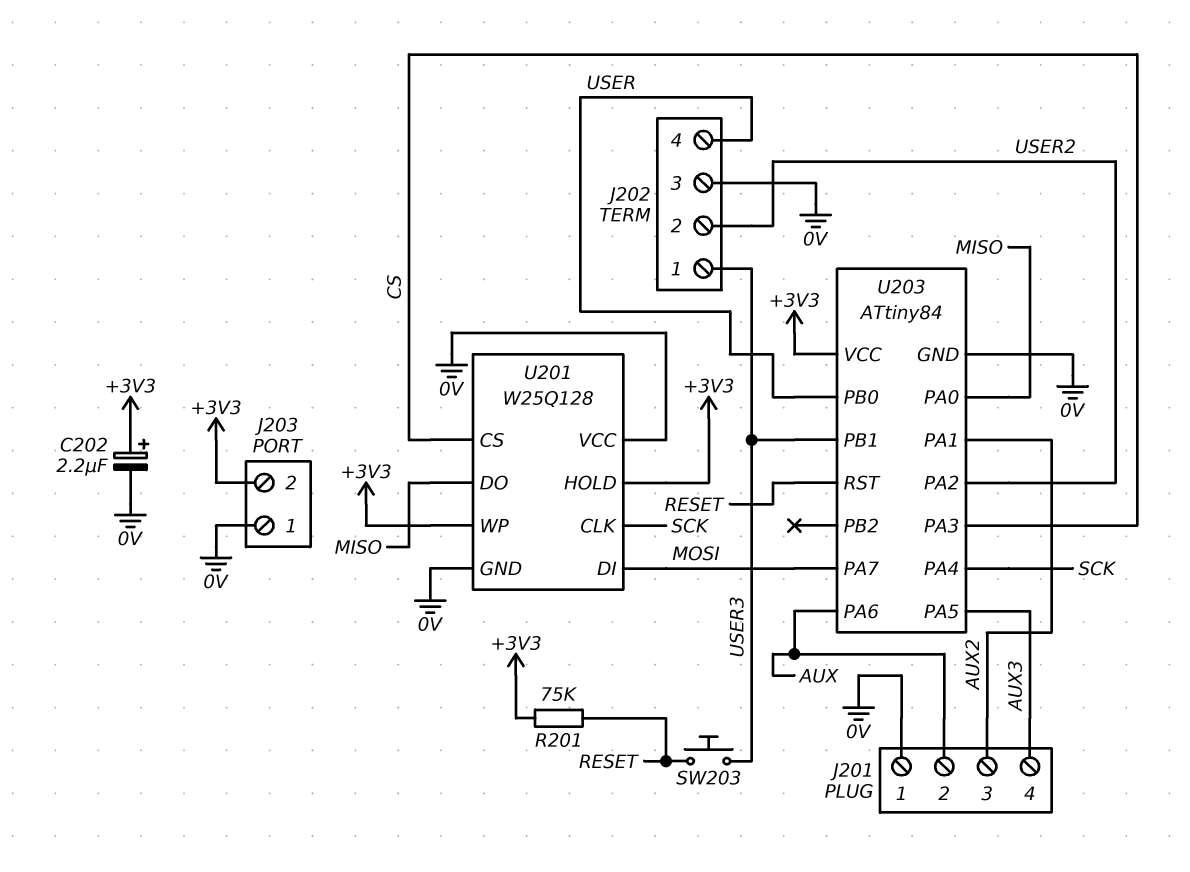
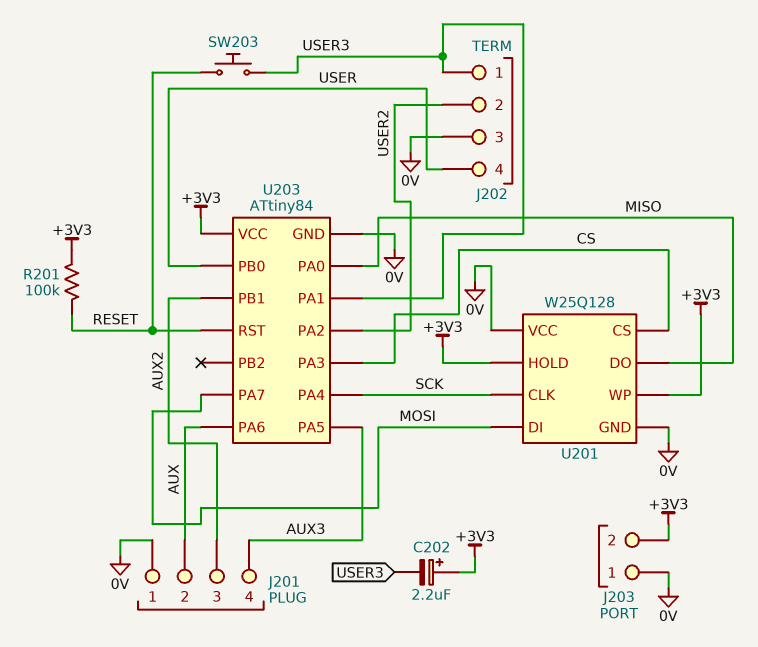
C202: 2.2uF (plus +3V3, minus 0V) -> 2.2uF (plus +3V3, minus USER3)
R201: 75k (+3V3, RESET) -> 100k (+3V3, RESET)
U203 pin PA1: AUX2 -> USER3
U203 pin PB1: USER3 -> AUX2

